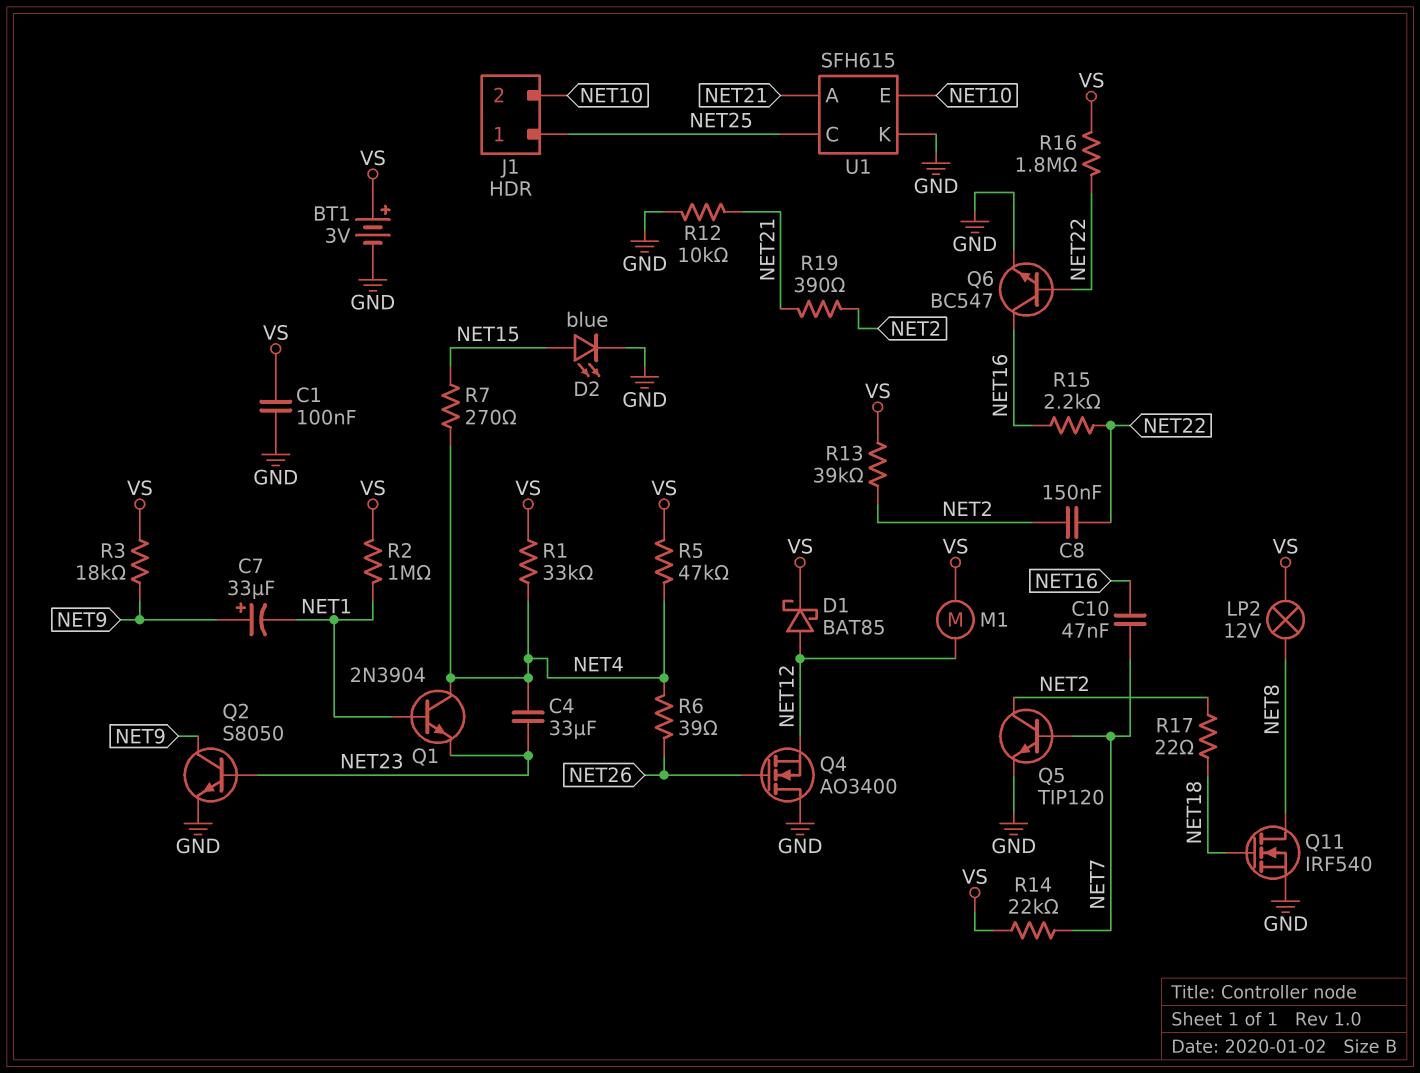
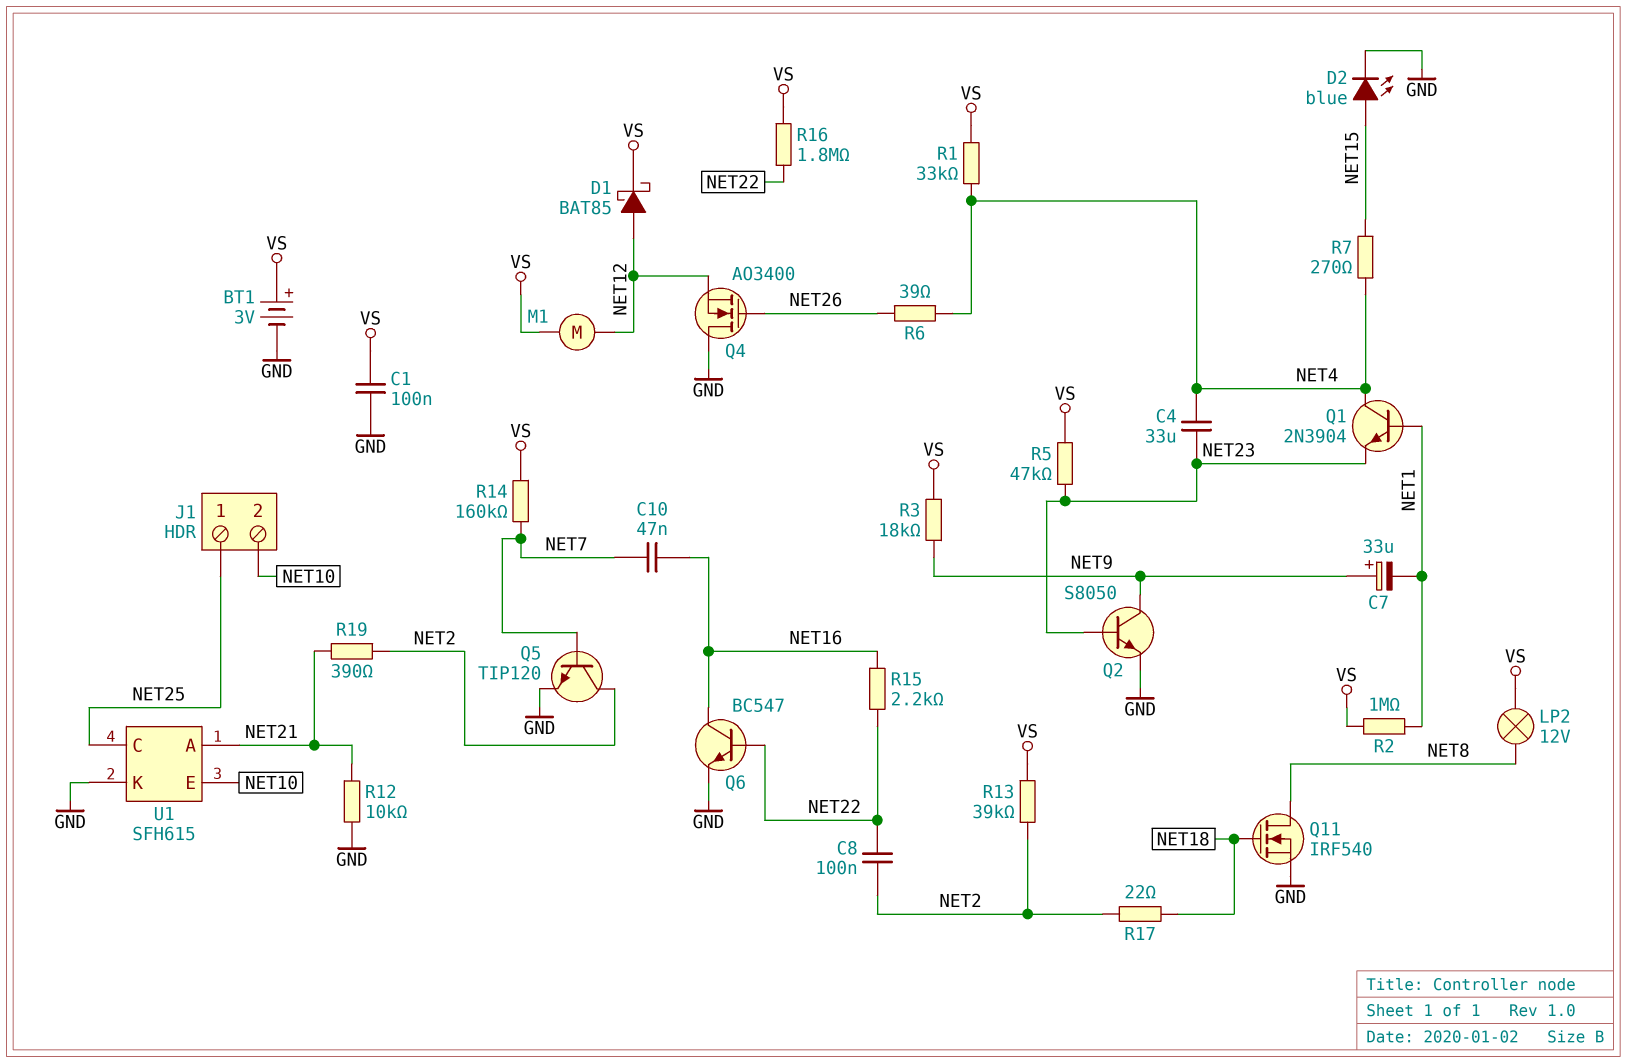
C8: 150nF (NET2, NET22) -> 100nF (NET2, NET22)
R5: 47k (NET4, VS) -> 47k (NET23, VS)
R14: 22k (NET7, VS) -> 160k (NET7, VS)

